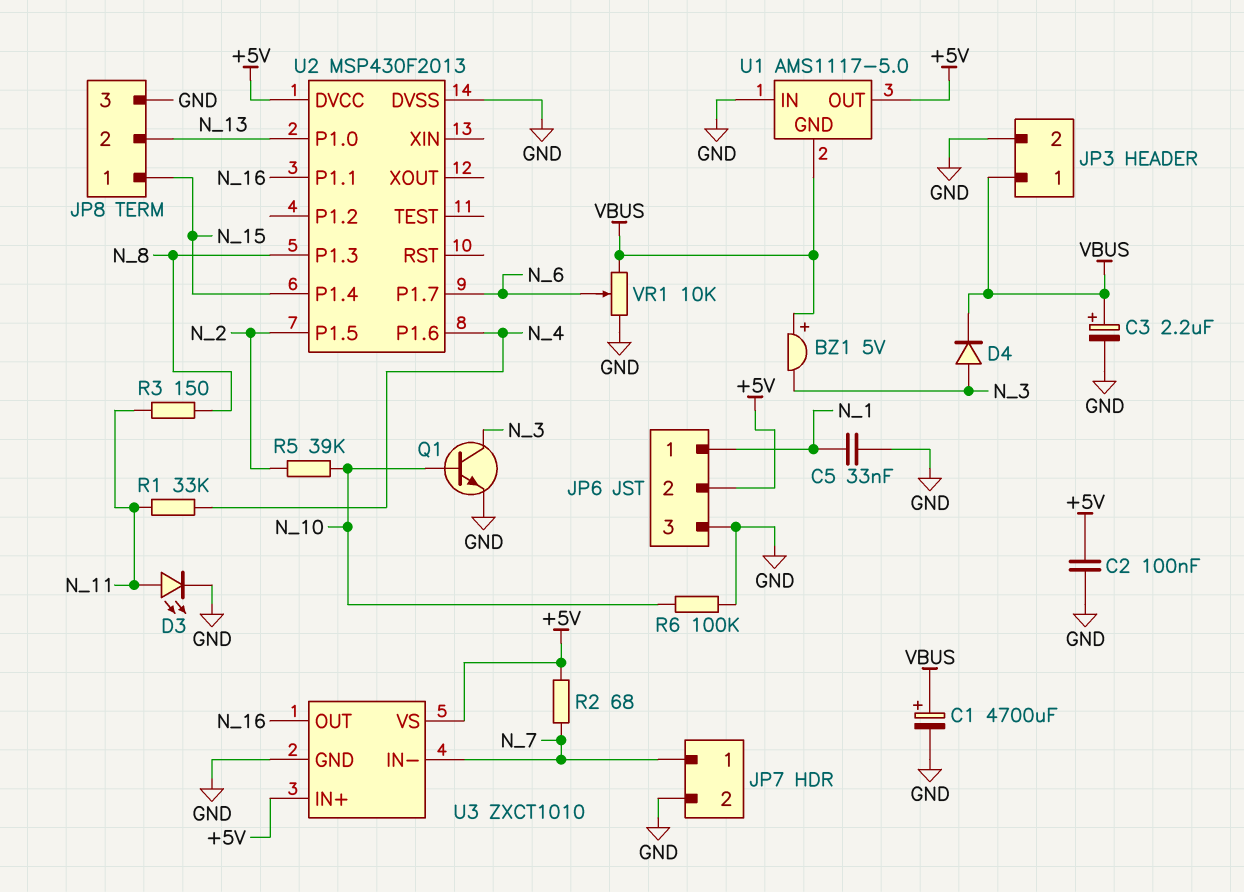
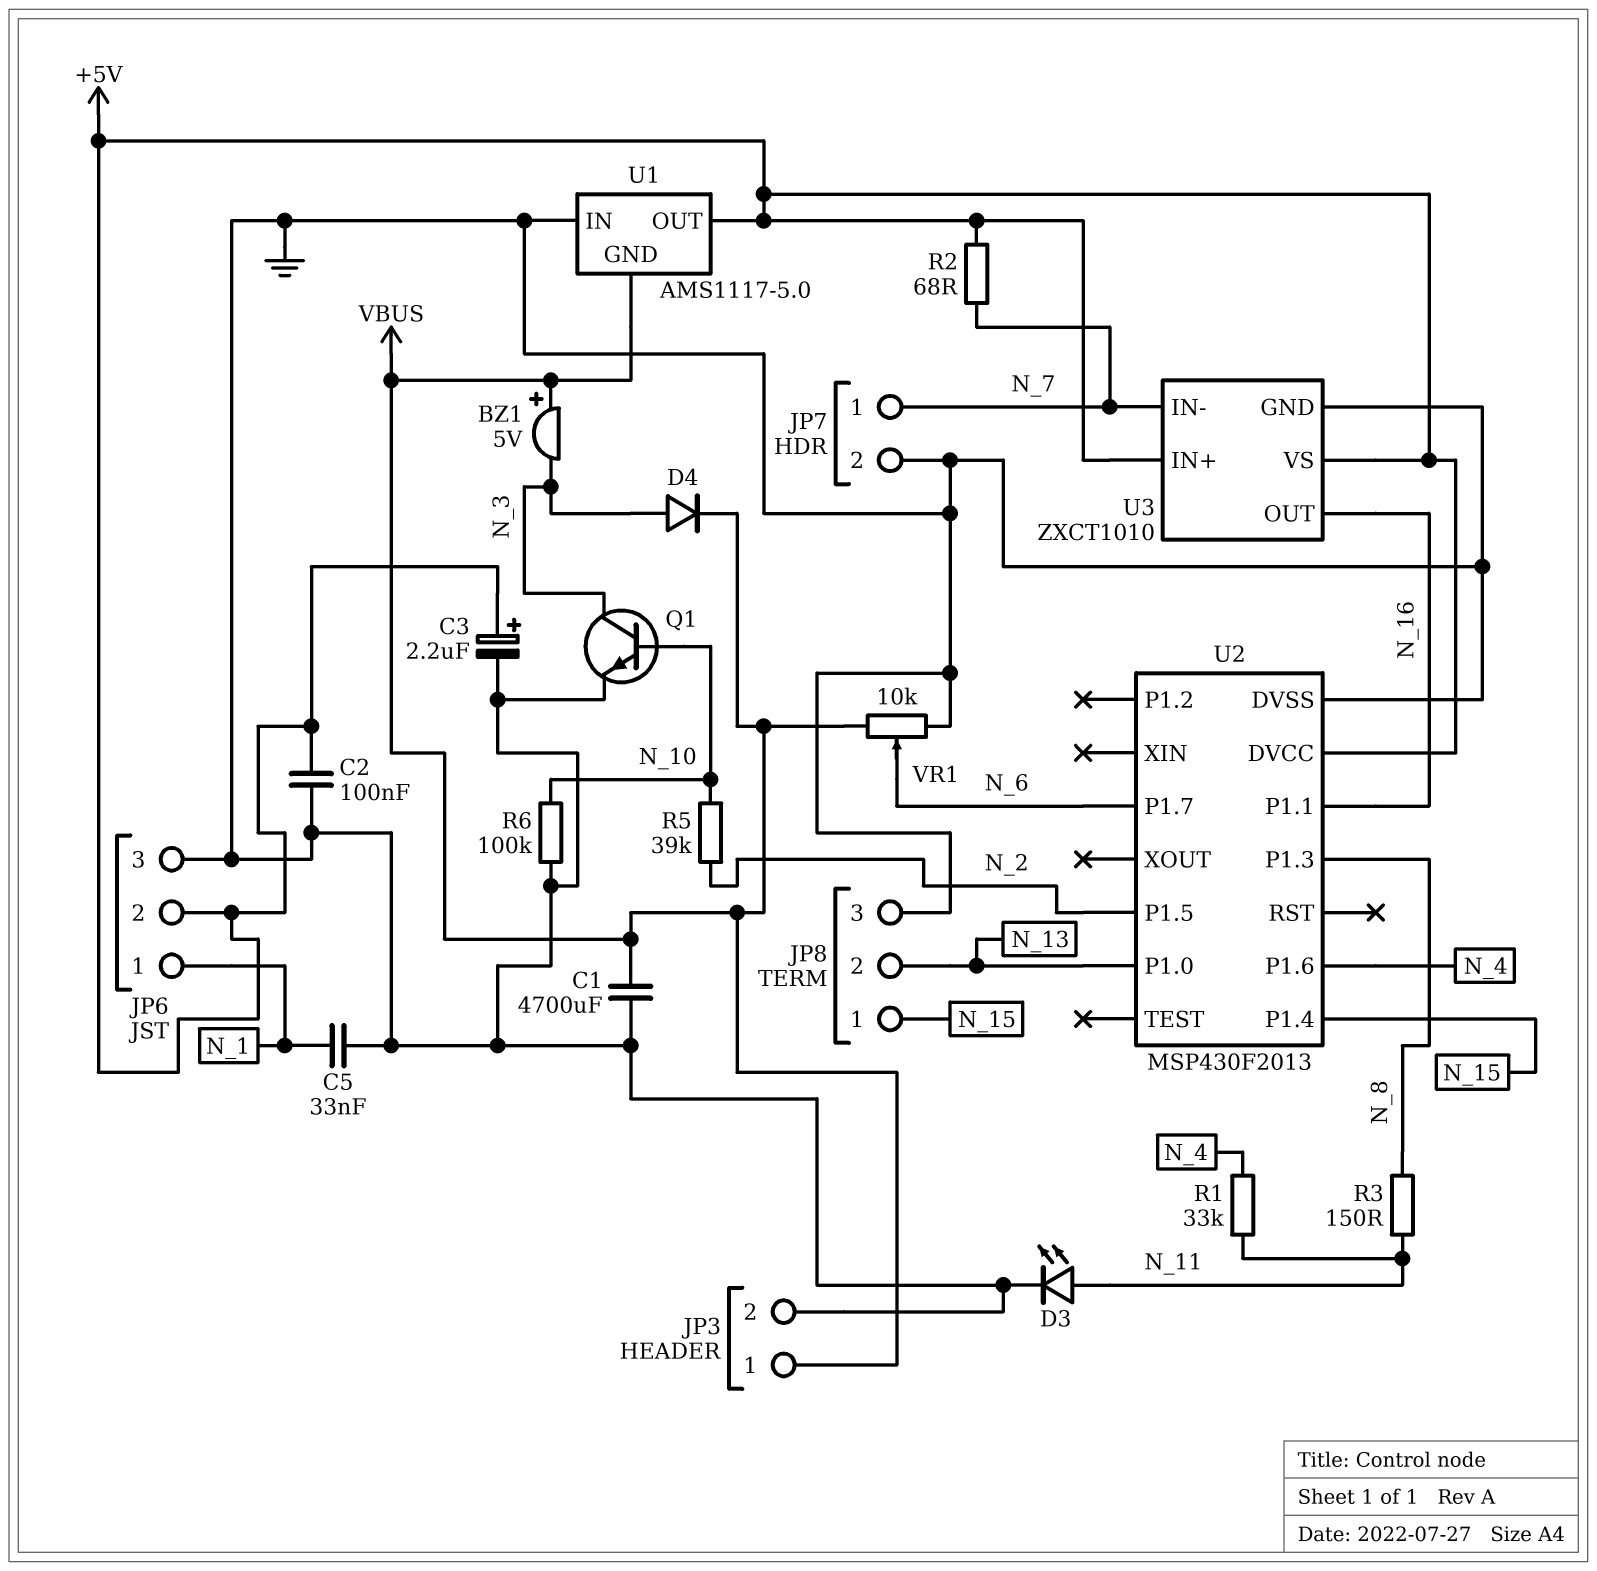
C1: 4700uF (plus VBUS, minus GND) -> 4700uF (GND, VBUS)
C3: 2.2uF (plus VBUS, minus GND) -> 2.2uF (plus +5V, minus GND)

